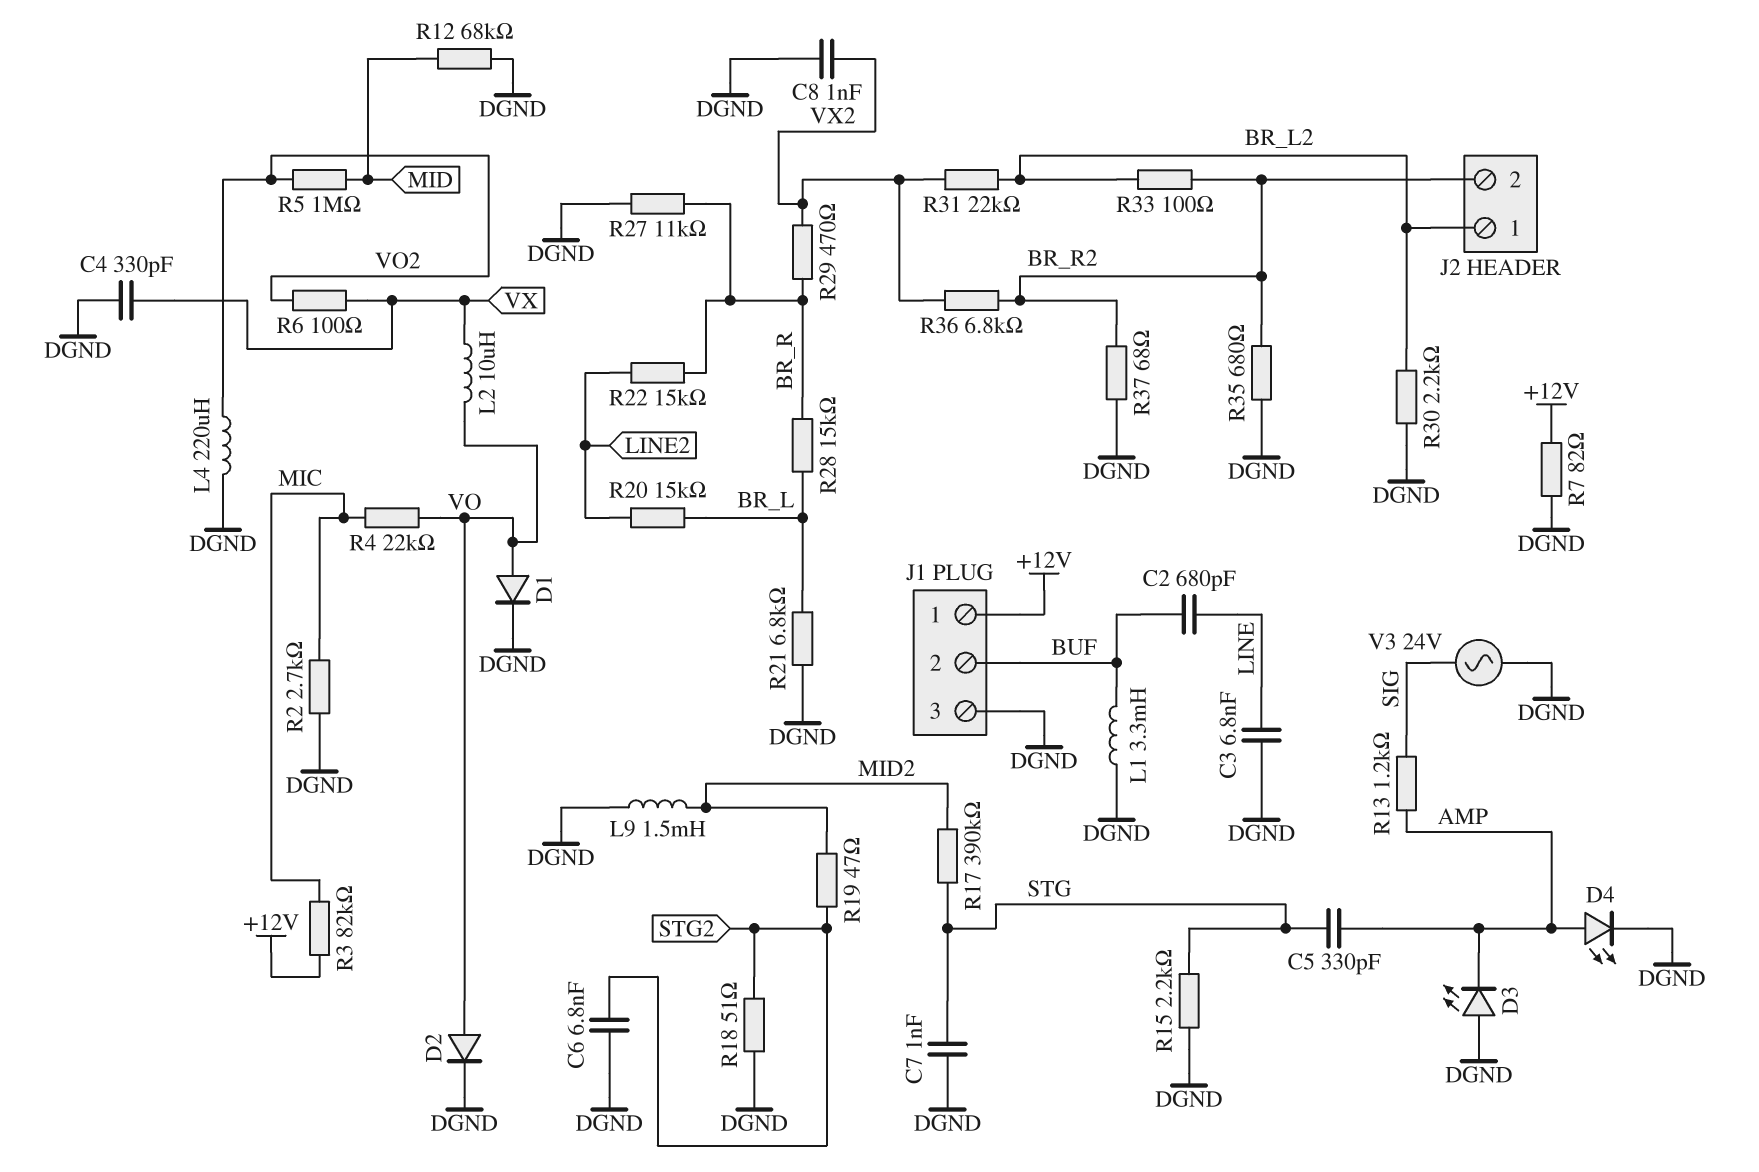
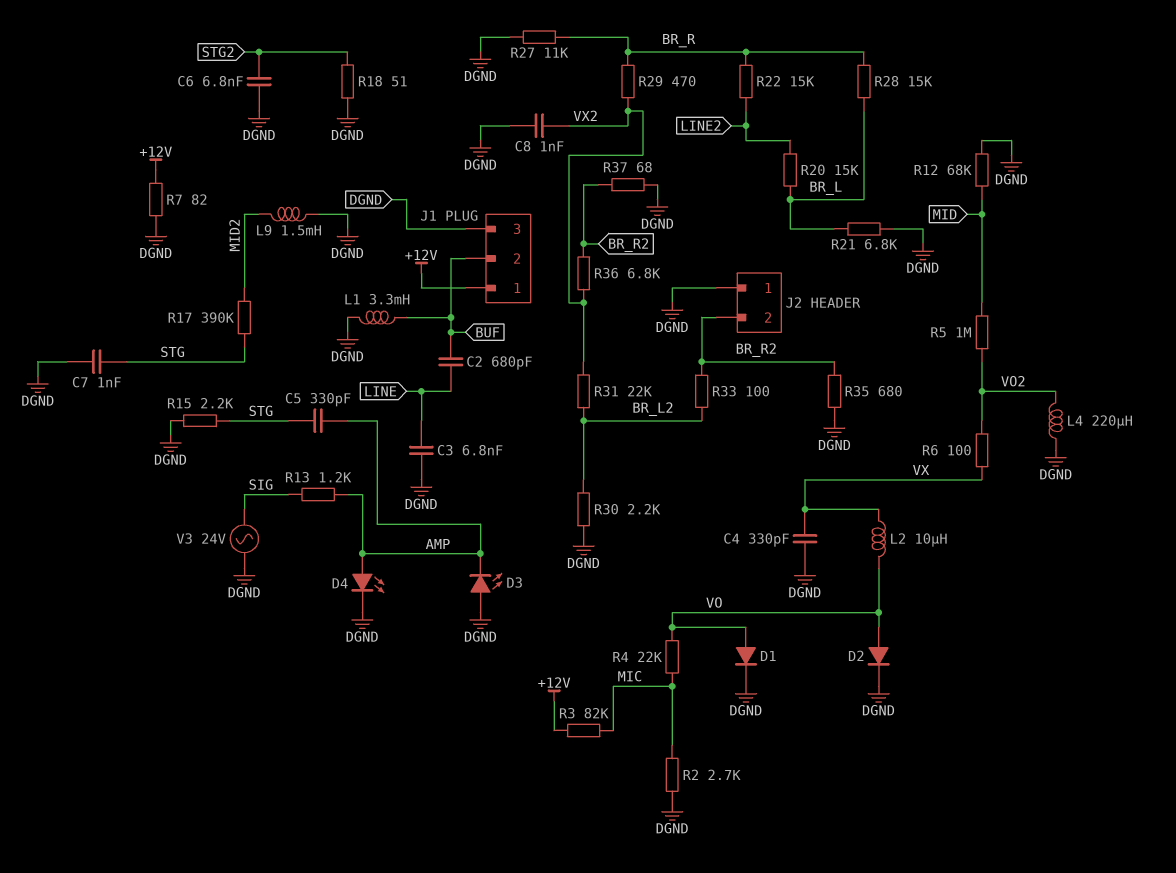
J2 pin 1: BR_L2 -> DGND
R19: 47 (MID2, STG2) -> none

